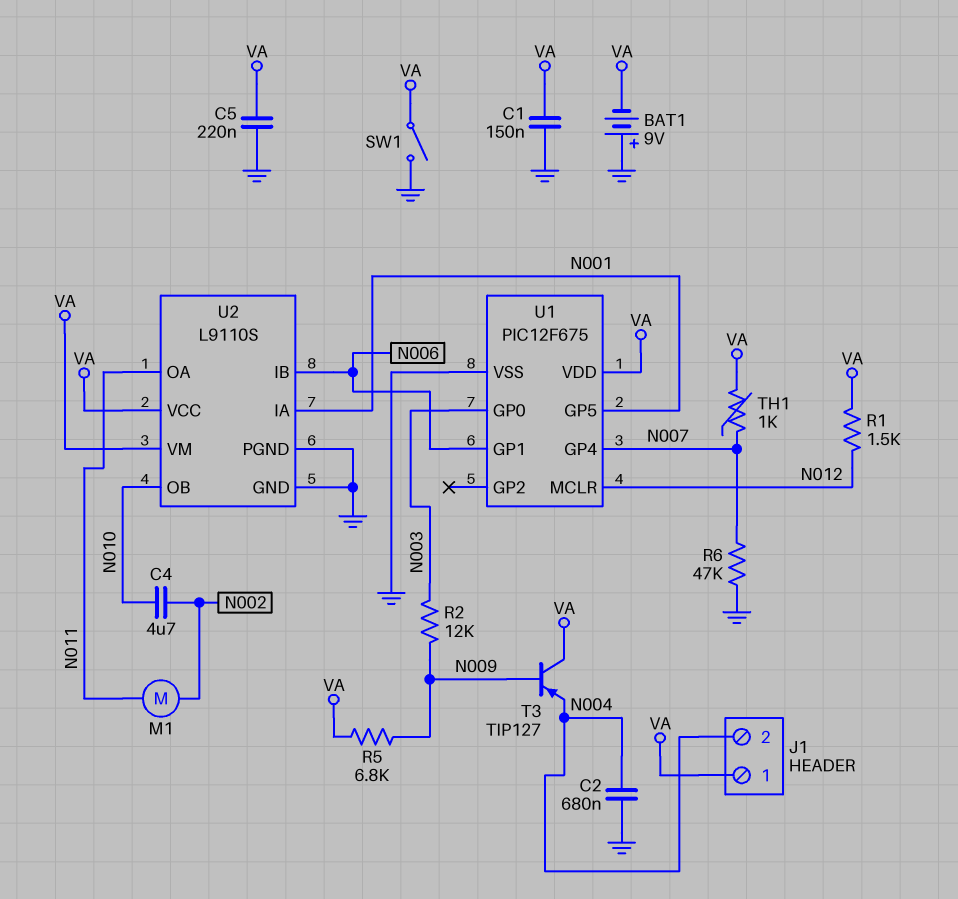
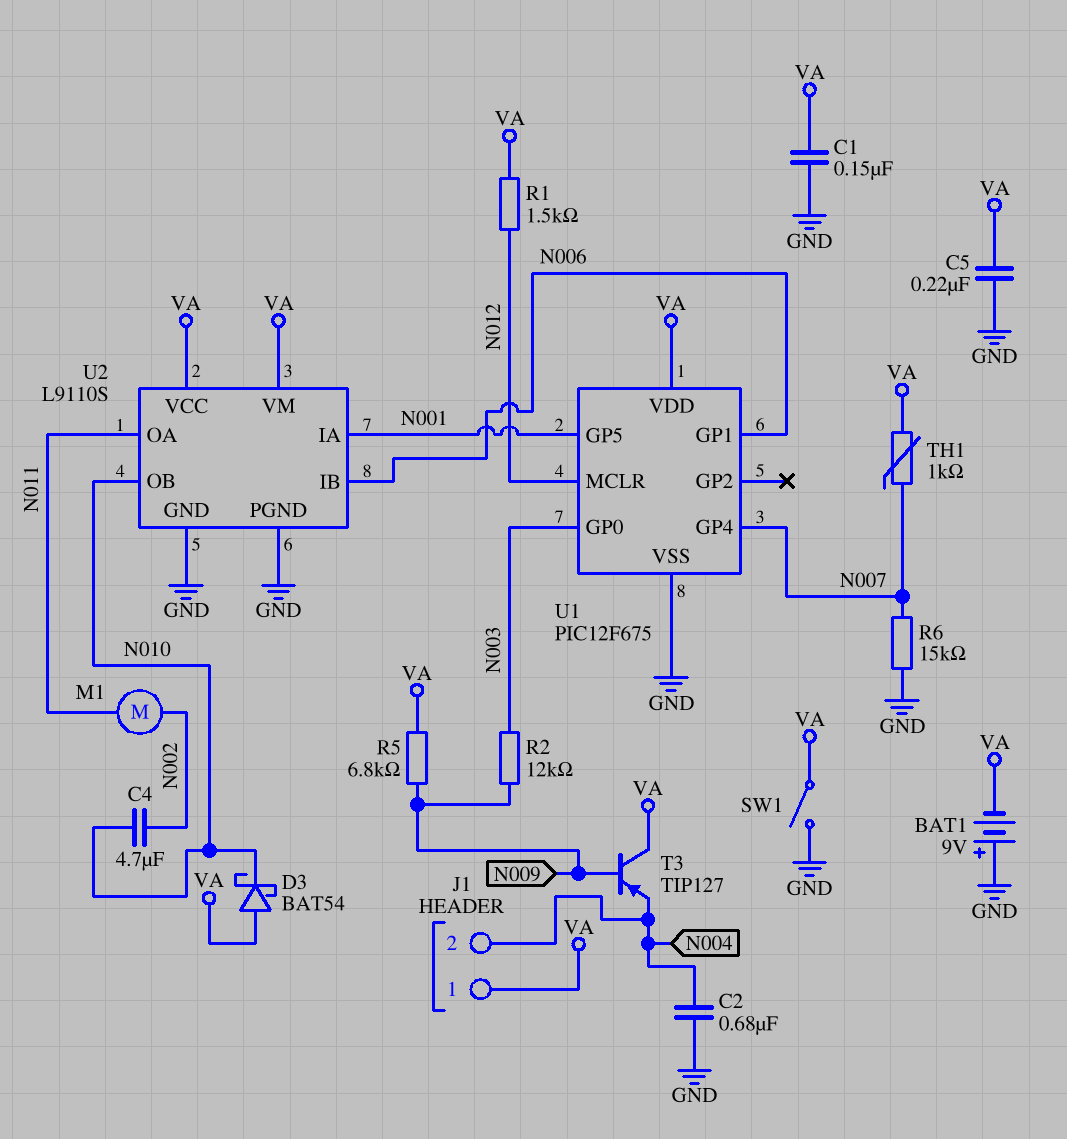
D3: none -> schottky BAT54 (A VA, K N010)
R6: 47k (GND, N007) -> 15k (GND, N007)

